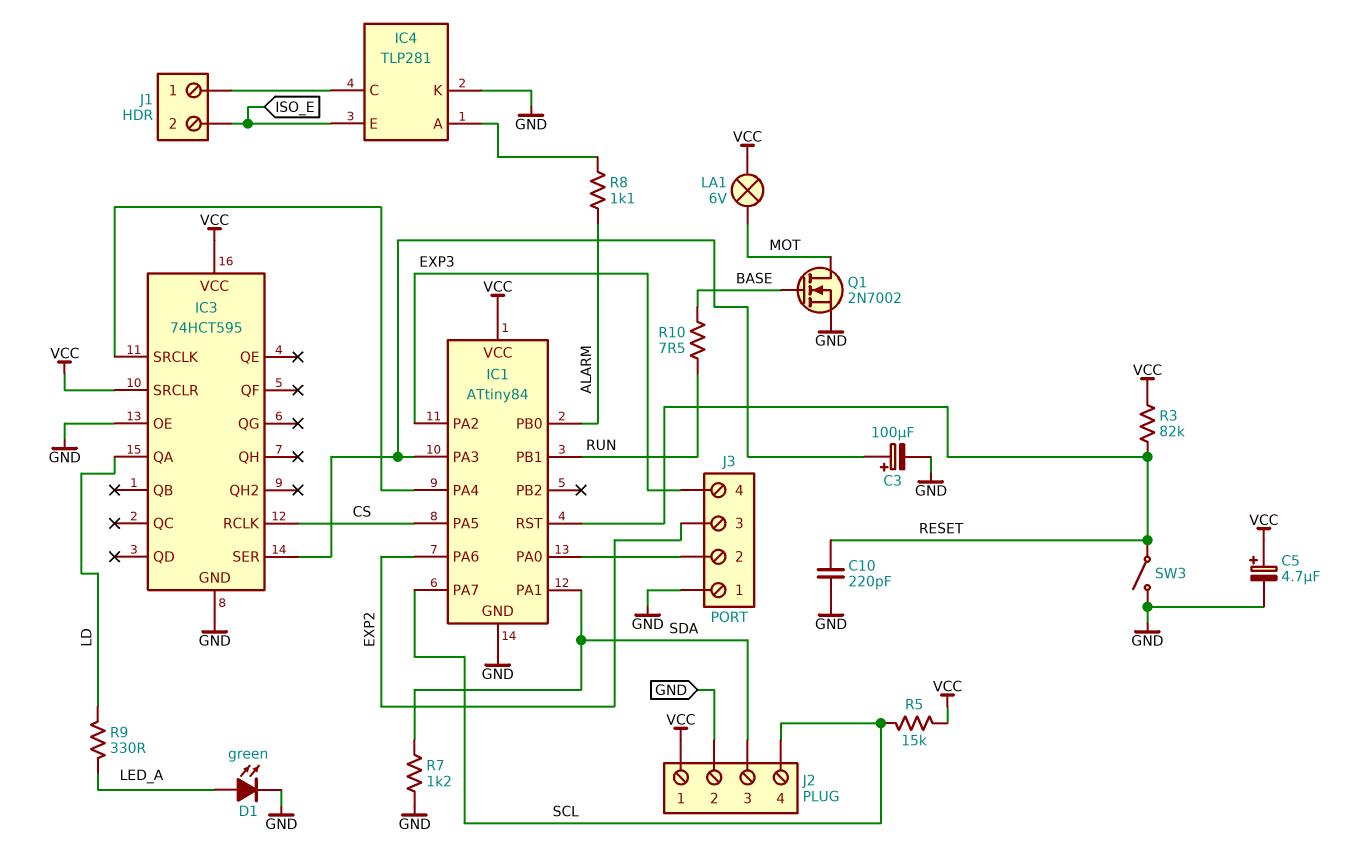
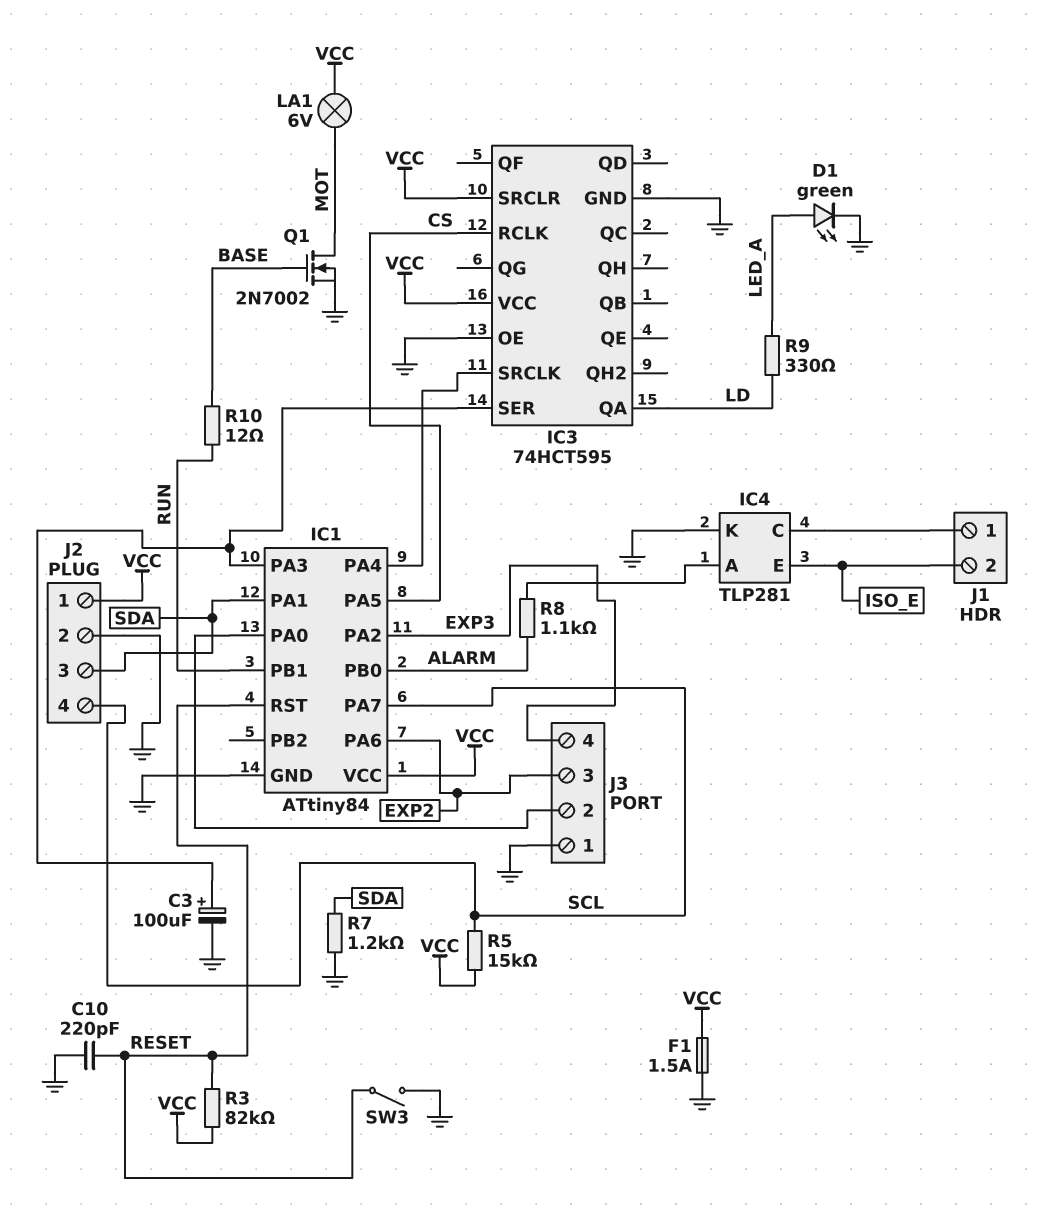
C5: 4.7uF (plus VCC, minus GND) -> none
F1: none -> 1.5A (GND, VCC)
R10: 7.5 (BASE, RUN) -> 12 (BASE, RUN)

